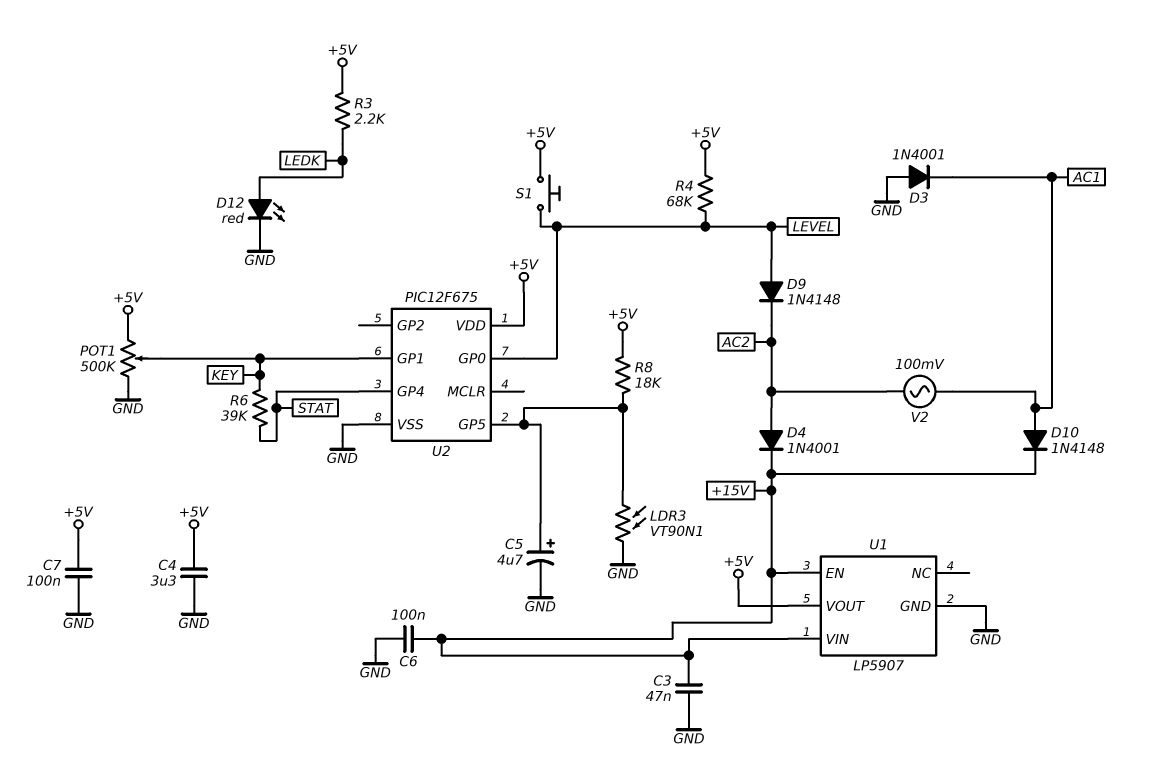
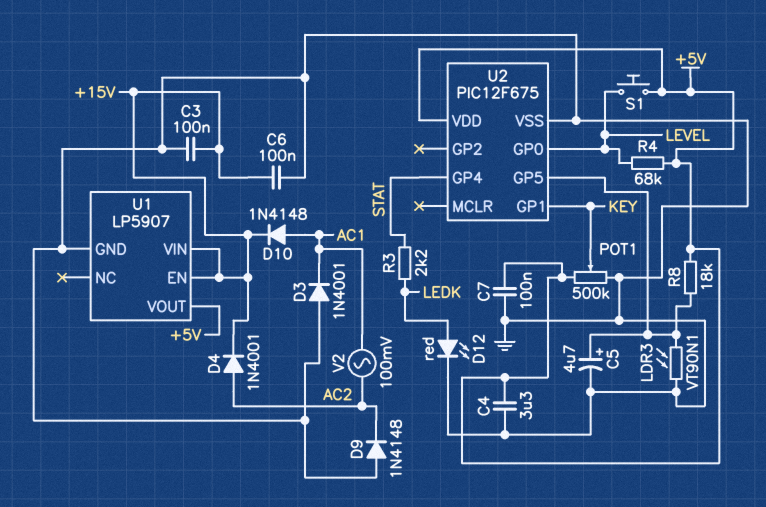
C3: 47nF (+15V, GND) -> 100nF (+15V, GND)
D9: diode 1N4148 (A LEVEL, K AC2) -> diode 1N4148 (A GND, K AC2)
R3: 2.2k (+5V, LEDK) -> 2.2k (LEDK, STAT)
R6: 39k (KEY, STAT) -> none

